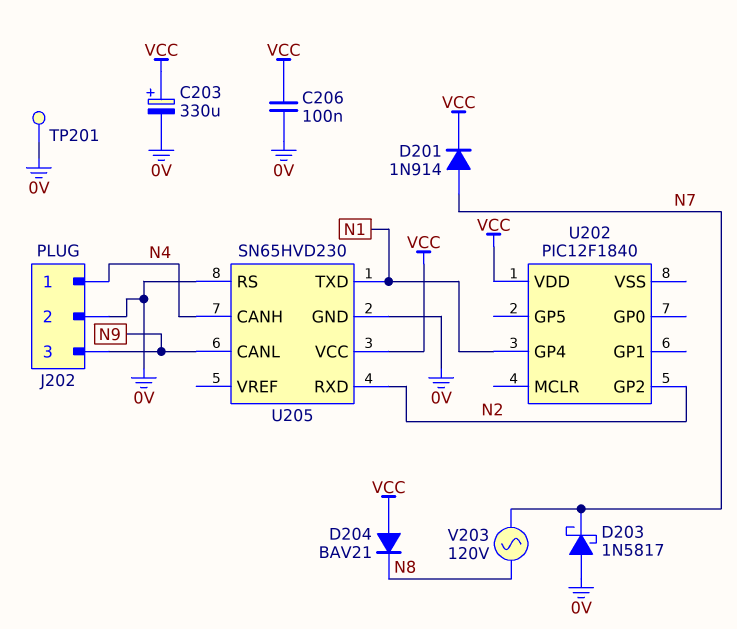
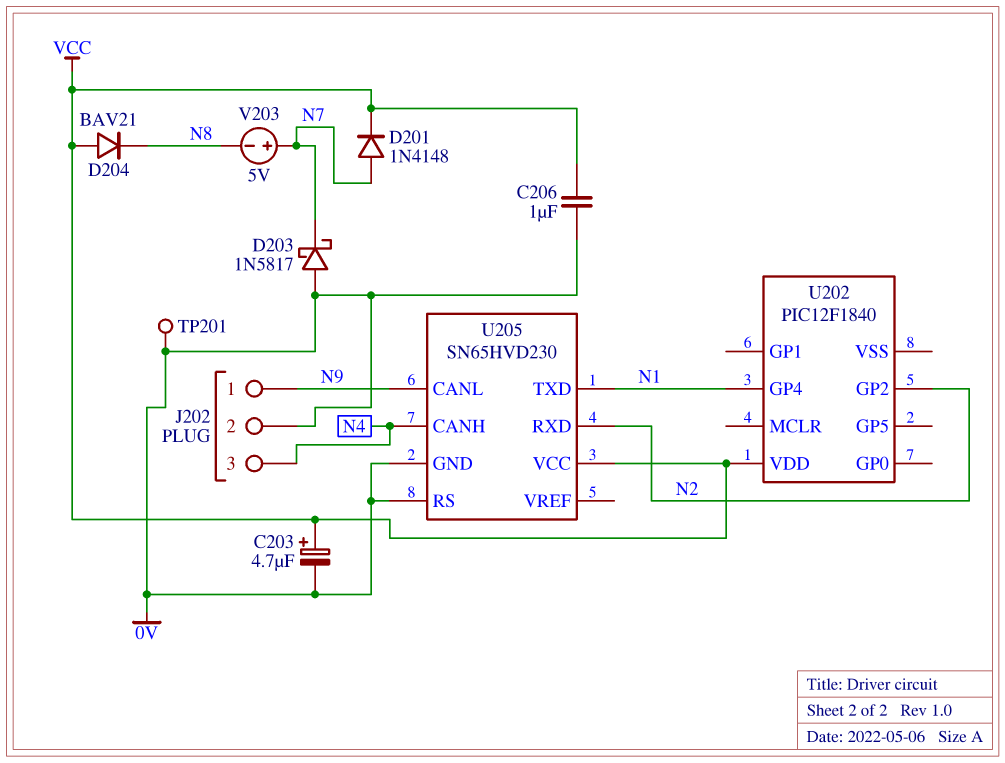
C203: 330uF (plus VCC, minus 0V) -> 4.7uF (plus VCC, minus 0V)
C206: 100nF (0V, VCC) -> 1uF (0V, VCC)
D201: diode 1N914 (A N7, K VCC) -> diode 1N4148 (A N7, K VCC)
J202 pin 1: N4 -> N9
J202 pin 3: N9 -> N4
V203: AC 120V (N7, N8) -> 5V (plus N7, minus N8)

